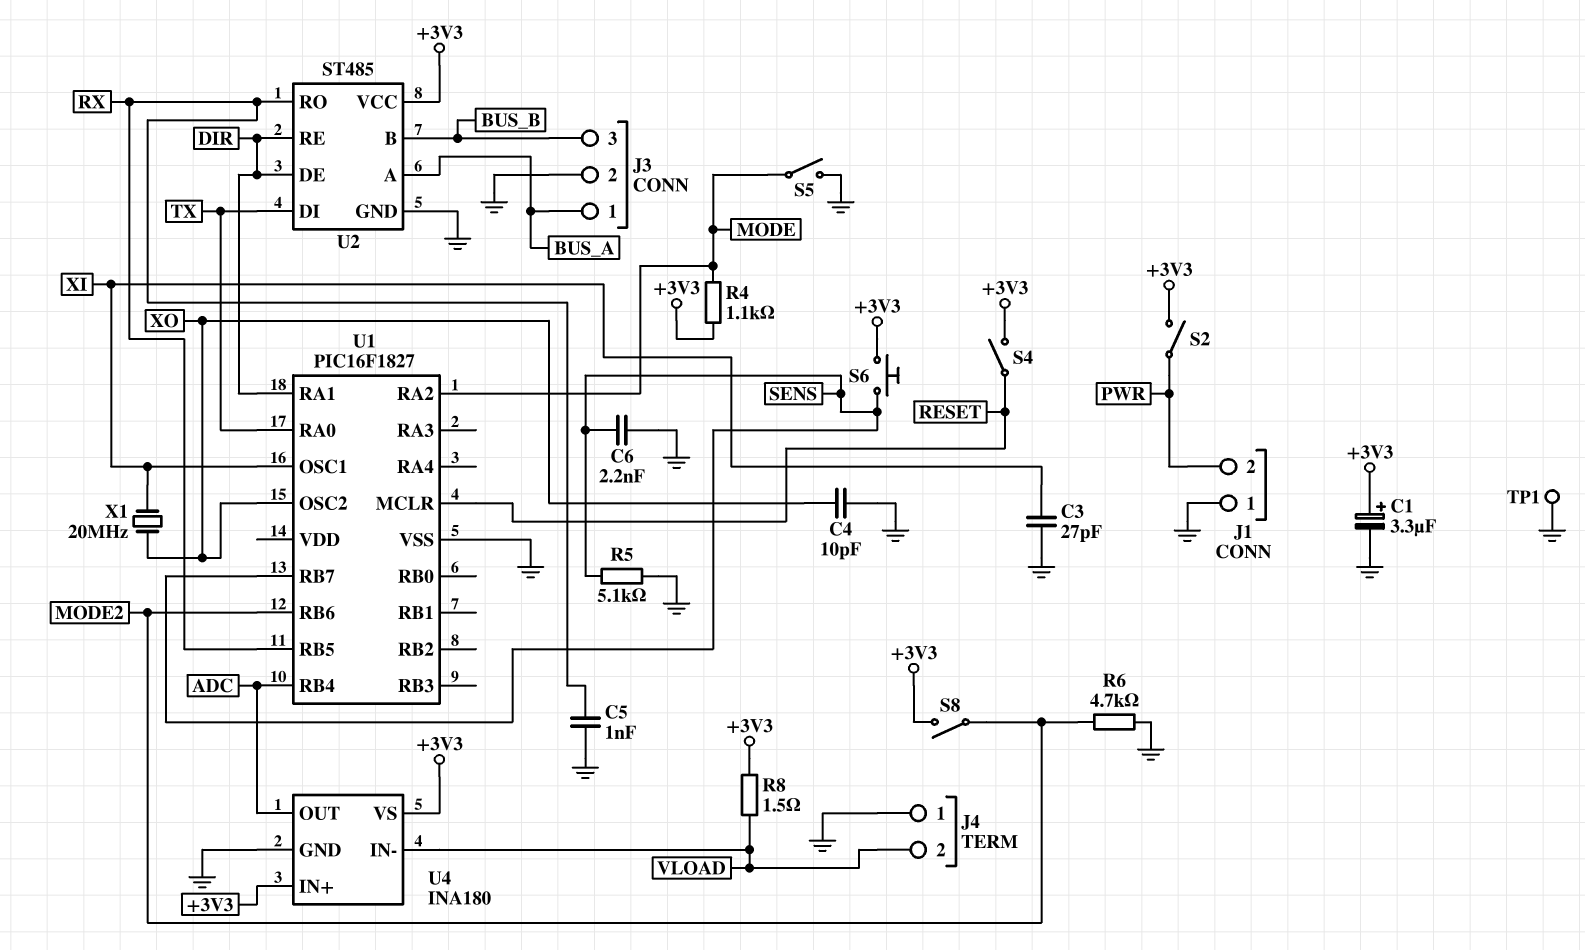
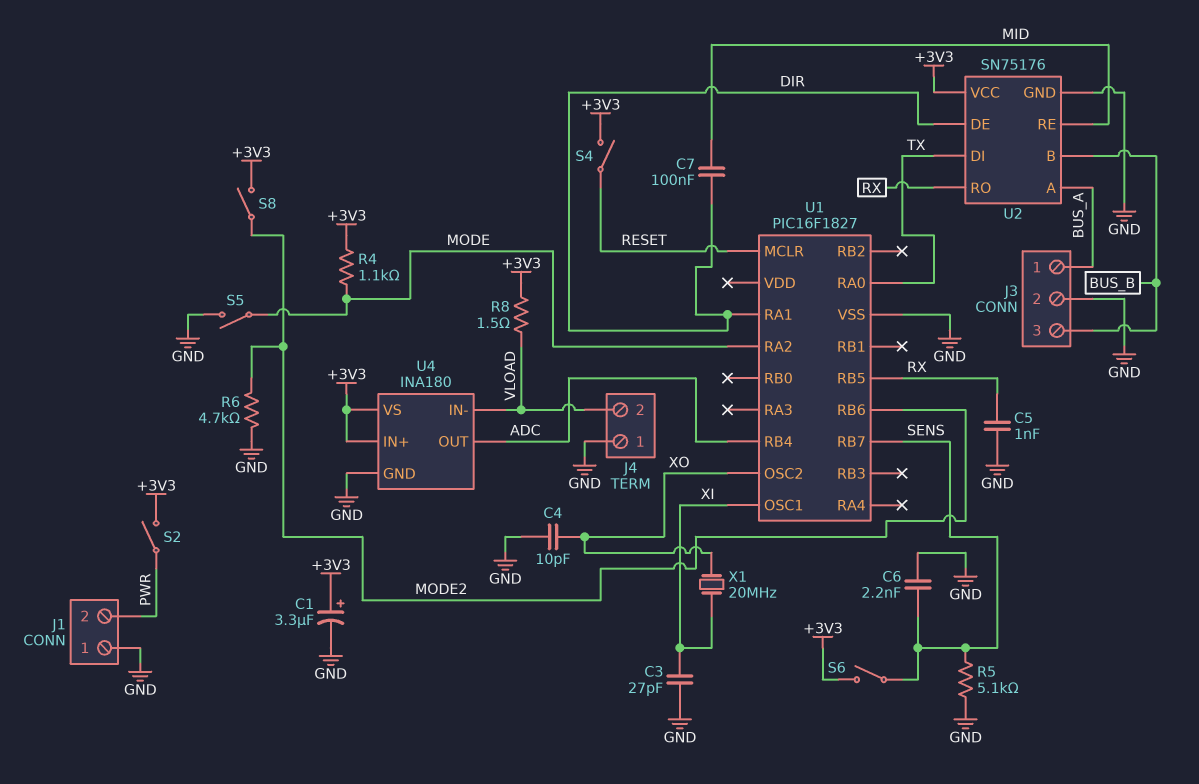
C7: none -> 100nF (DIR, MID)
S6: button (+3V3, SENS) -> switch (+3V3, SENS)
TP1: test point (GND) -> none
U2: ST485 -> SN75176
U2 pin RE: DIR -> MID

